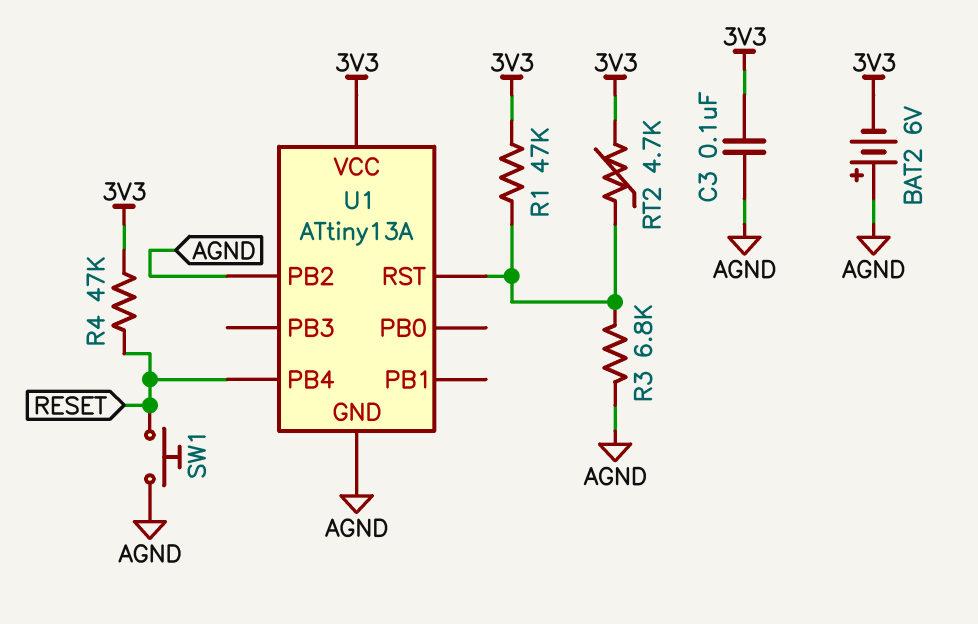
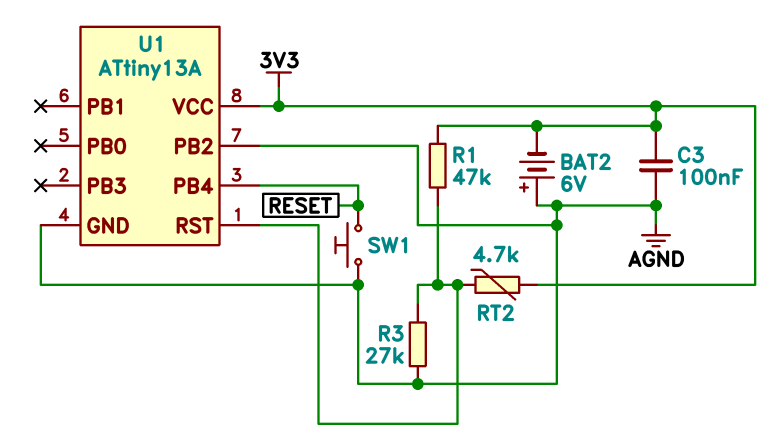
R3: 6.8k (AGND, U1/RST) -> 27k (AGND, U1/RST)
R4: 47k (3V3, RESET) -> none

